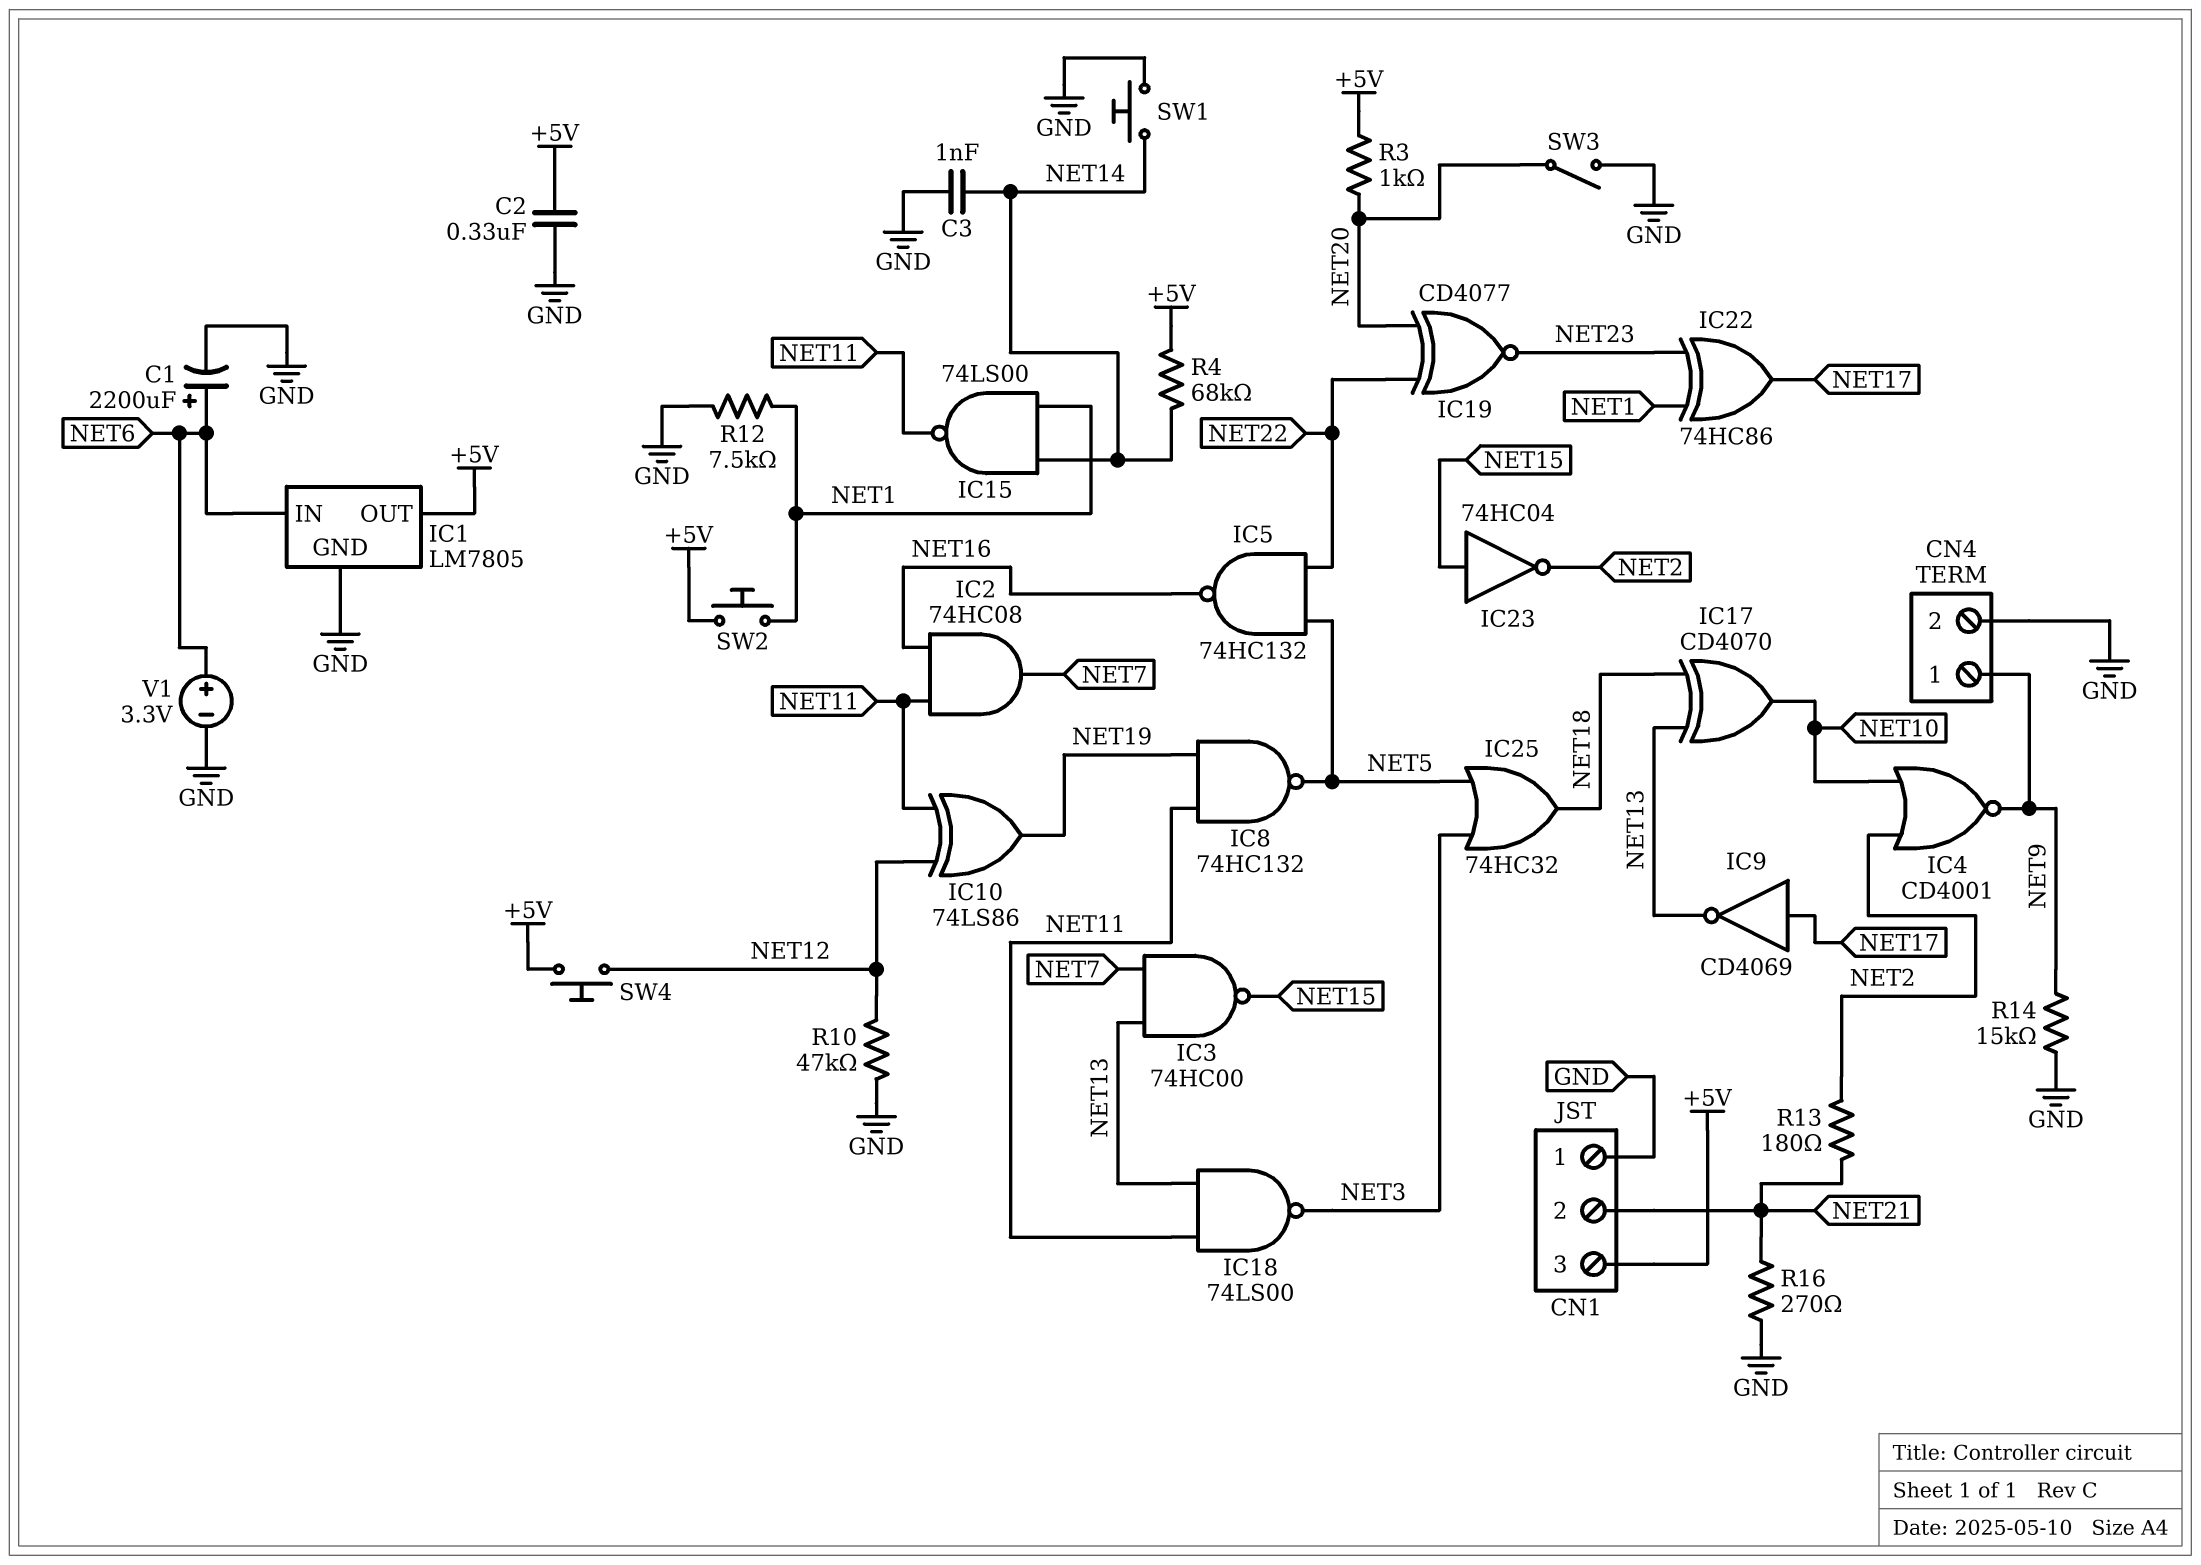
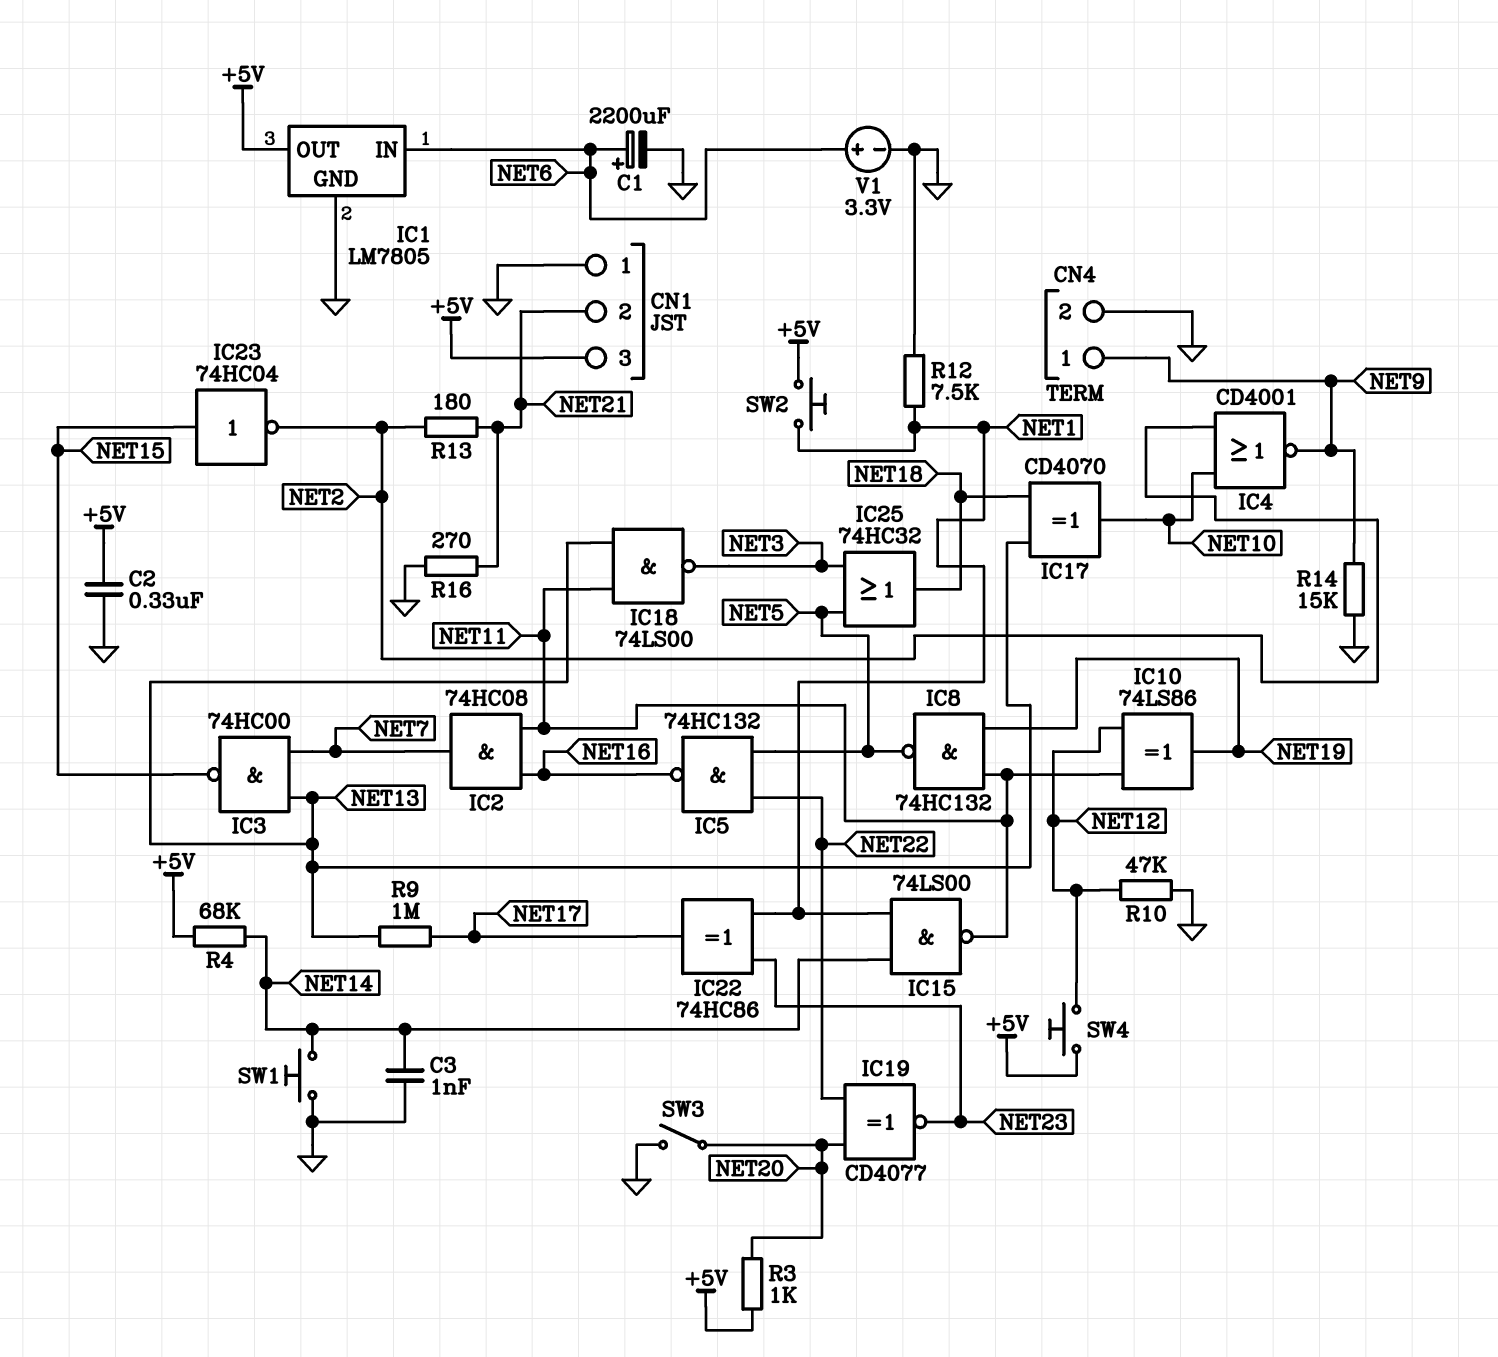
IC9: NOT CD4069 (in NET17, out NET13) -> none
R9: none -> 1M (NET13, NET17)

